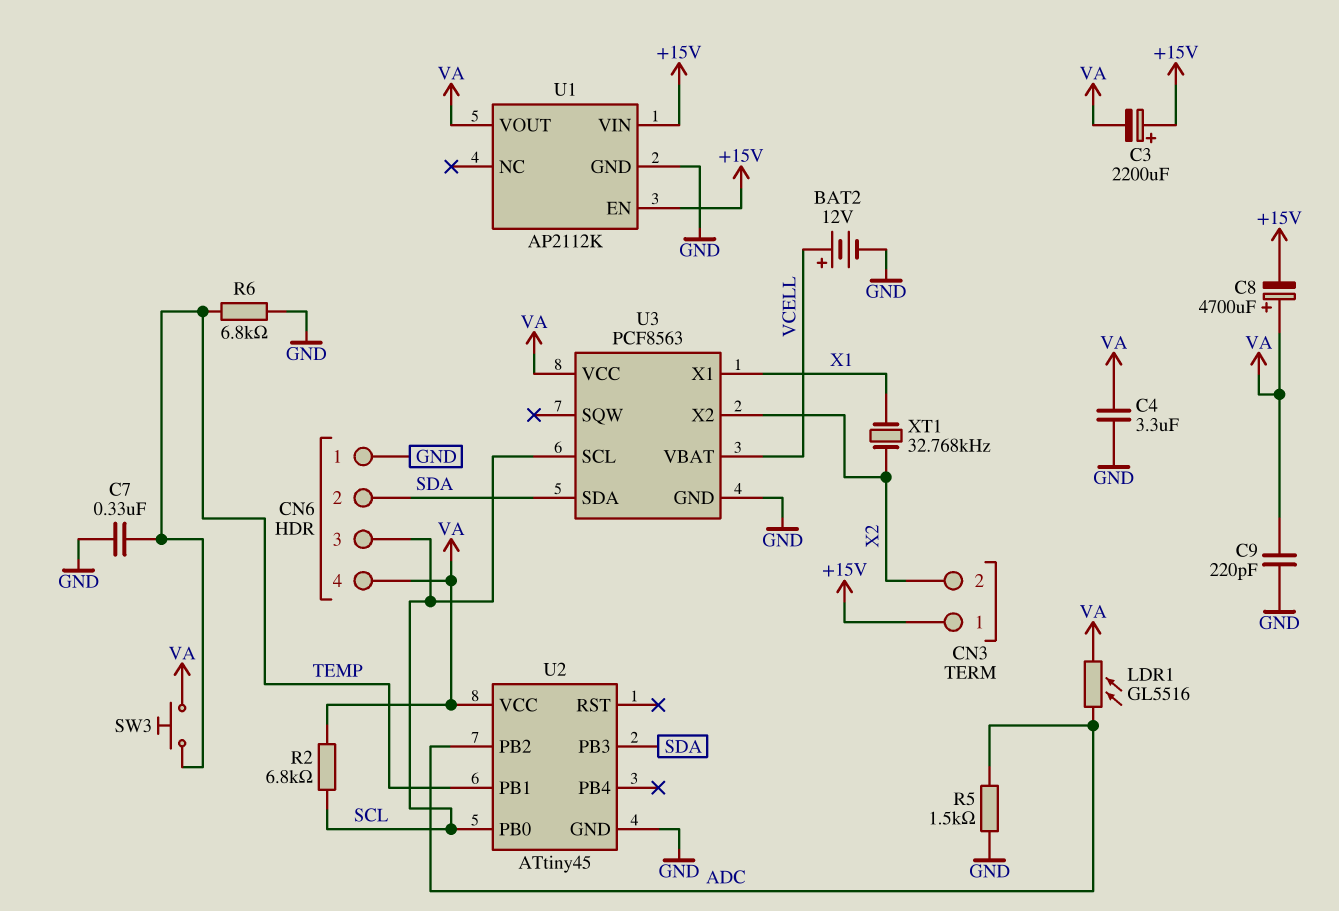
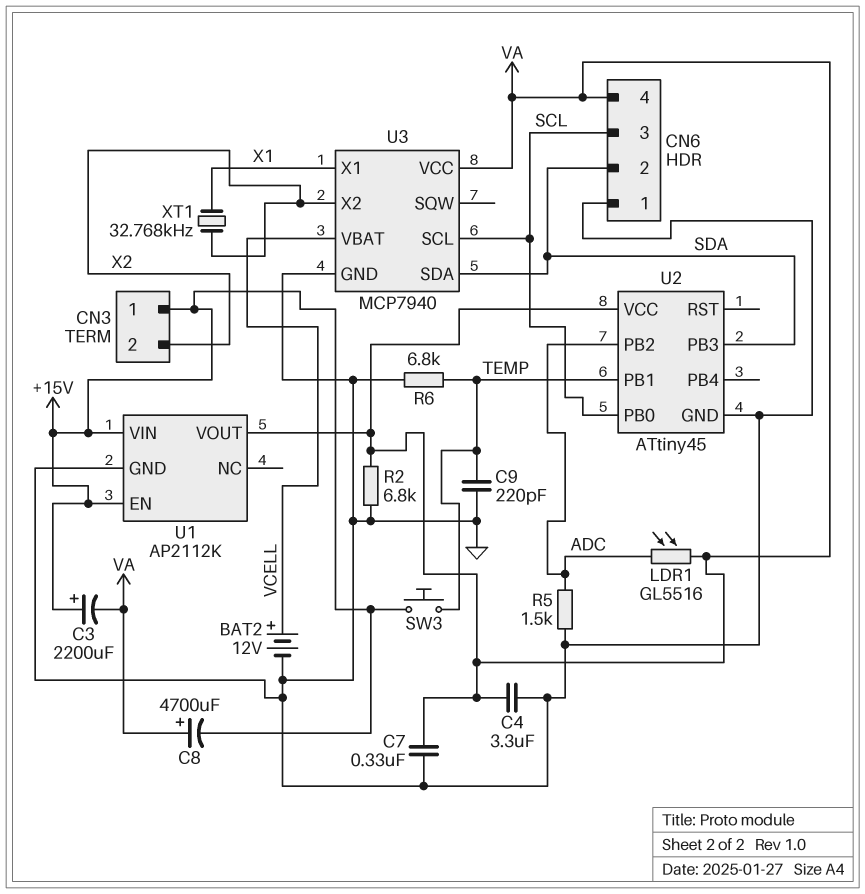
C7: 330nF (GND, TEMP) -> 330nF (GND, VA)
C9: 220pF (GND, VA) -> 220pF (GND, TEMP)
R2: 6.8k (SCL, VA) -> 6.8k (GND, VA)
SW3: button (TEMP, VA) -> button (+15V, TEMP)
U3: PCF8563 -> MCP7940

